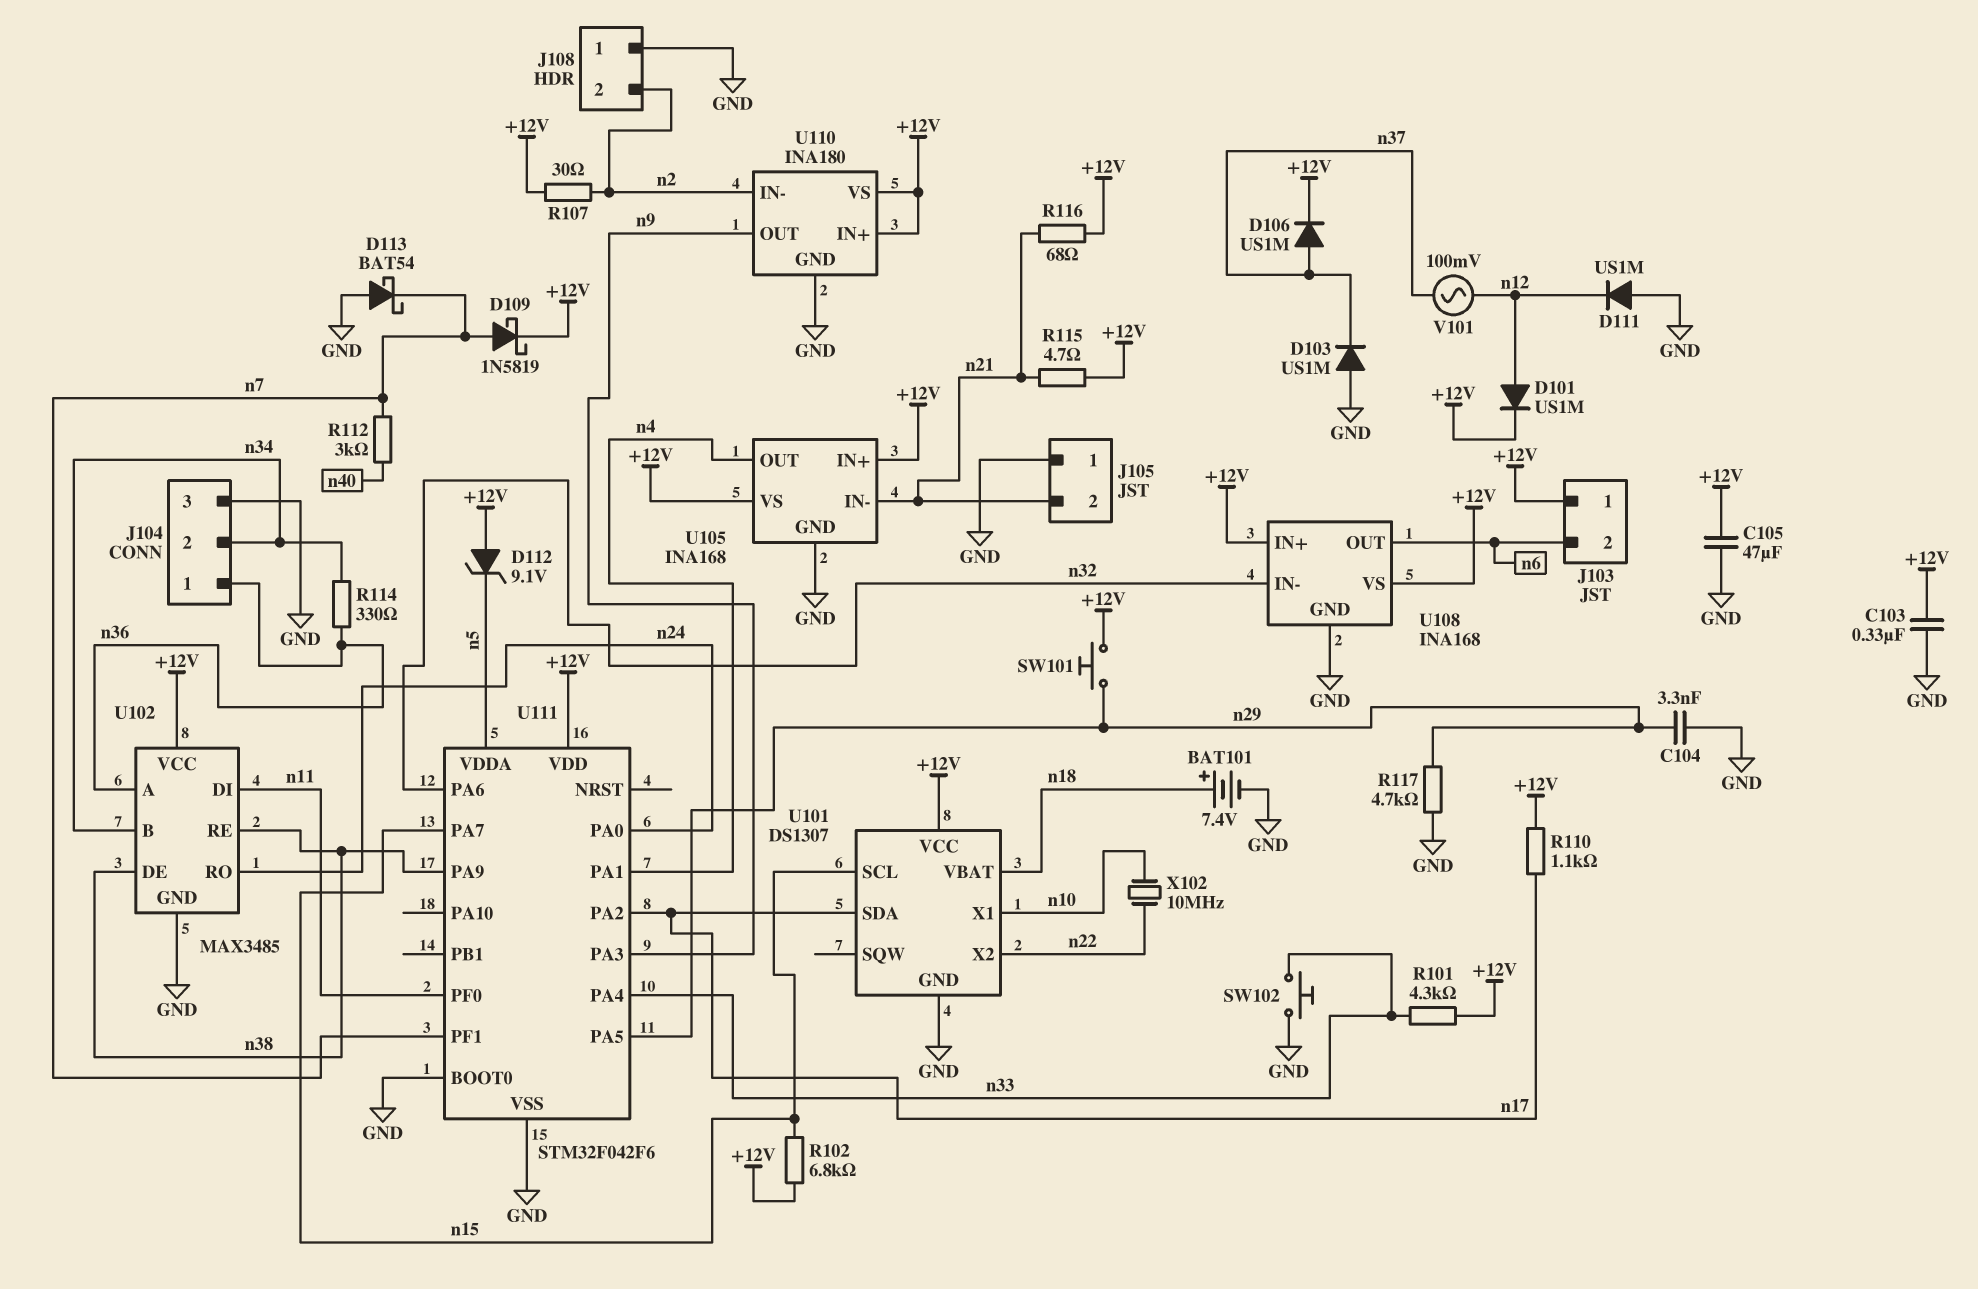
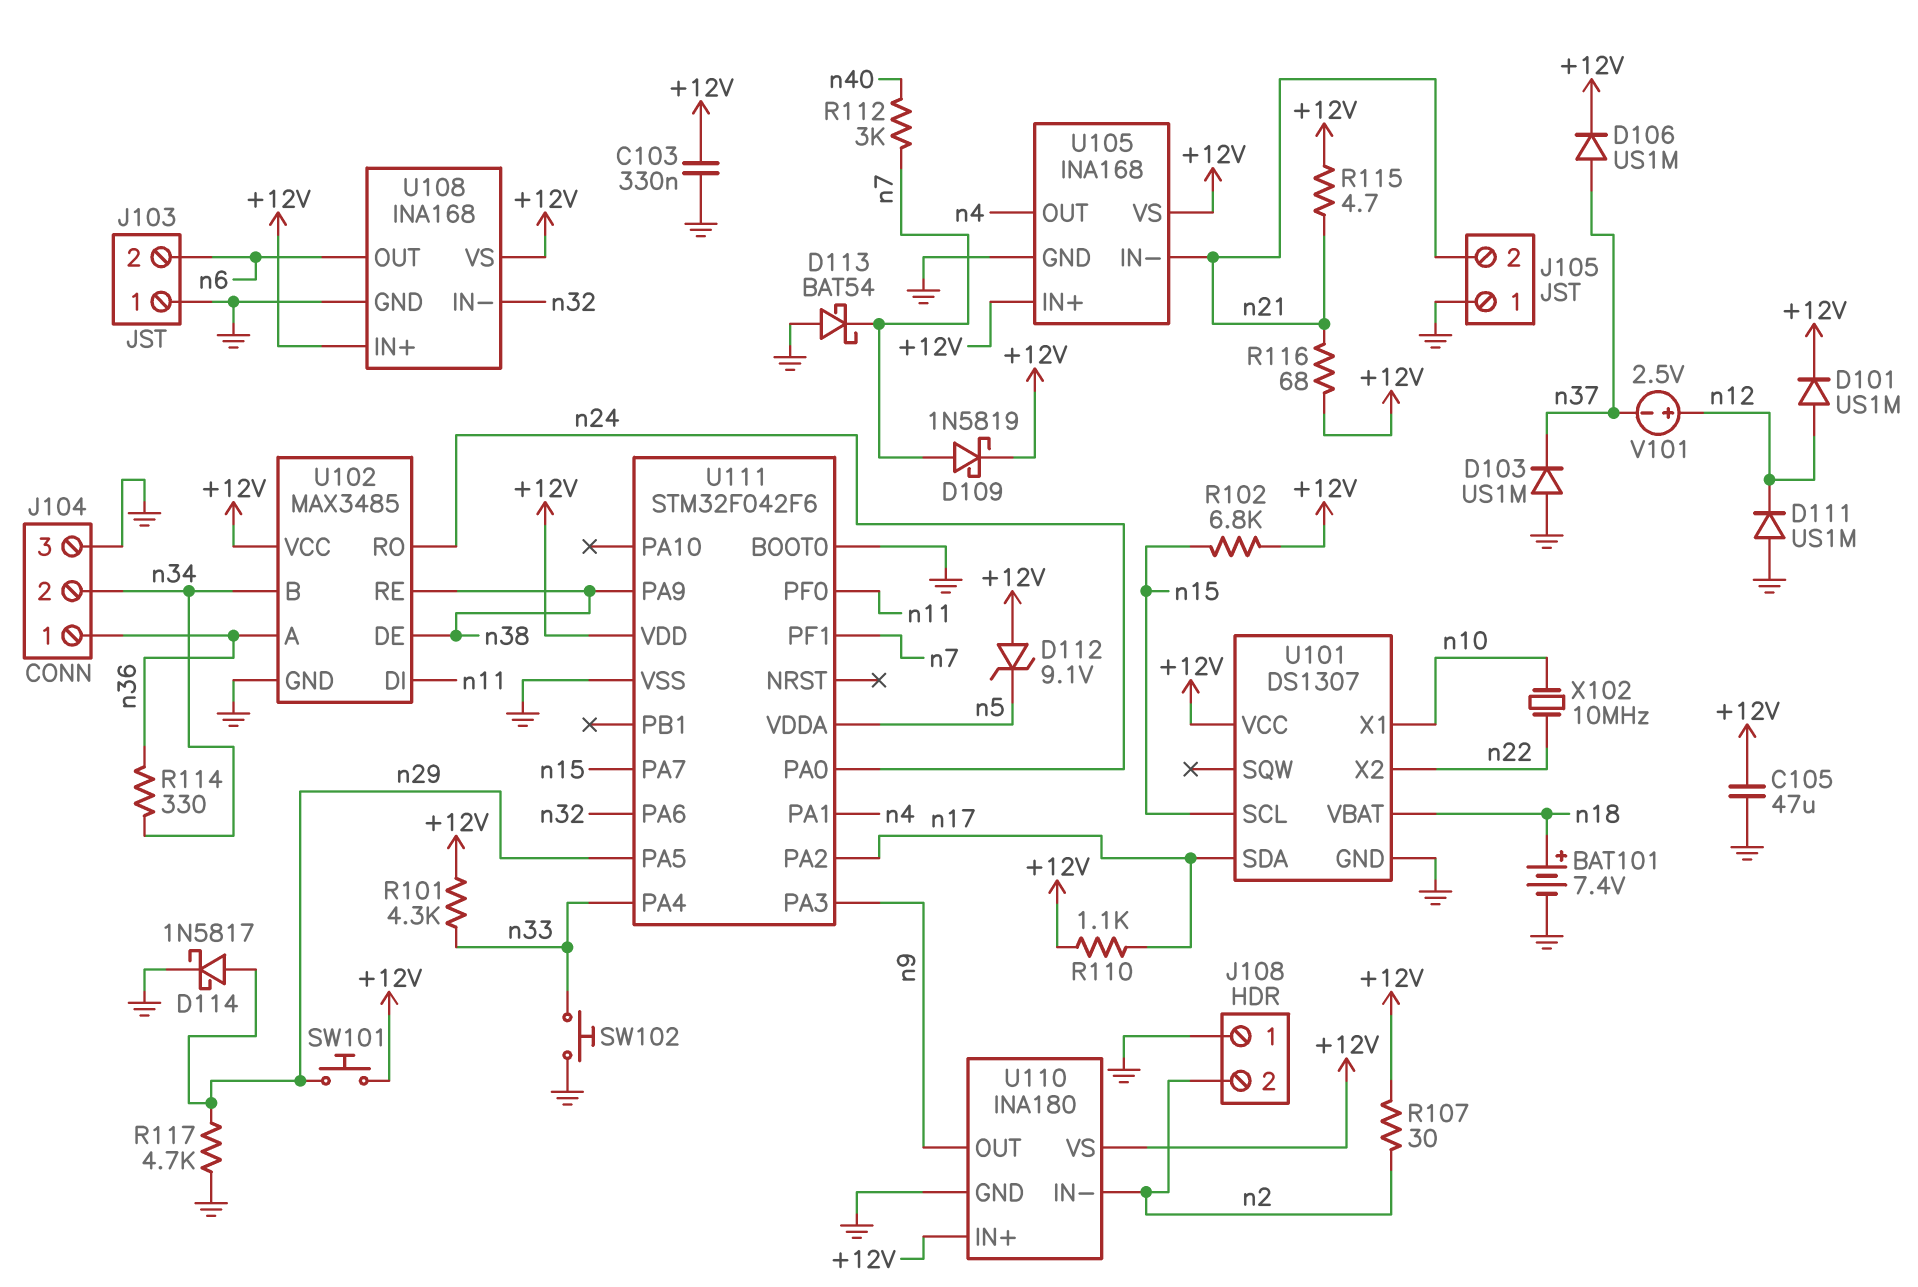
C104: 3.3nF (GND, n29) -> none
D114: none -> schottky 1N5817 (A n29, K GND)
J103 pin 1: +12V -> GND
V101: AC 100mV (n12, n37) -> 2.5V (plus n12, minus n37)

